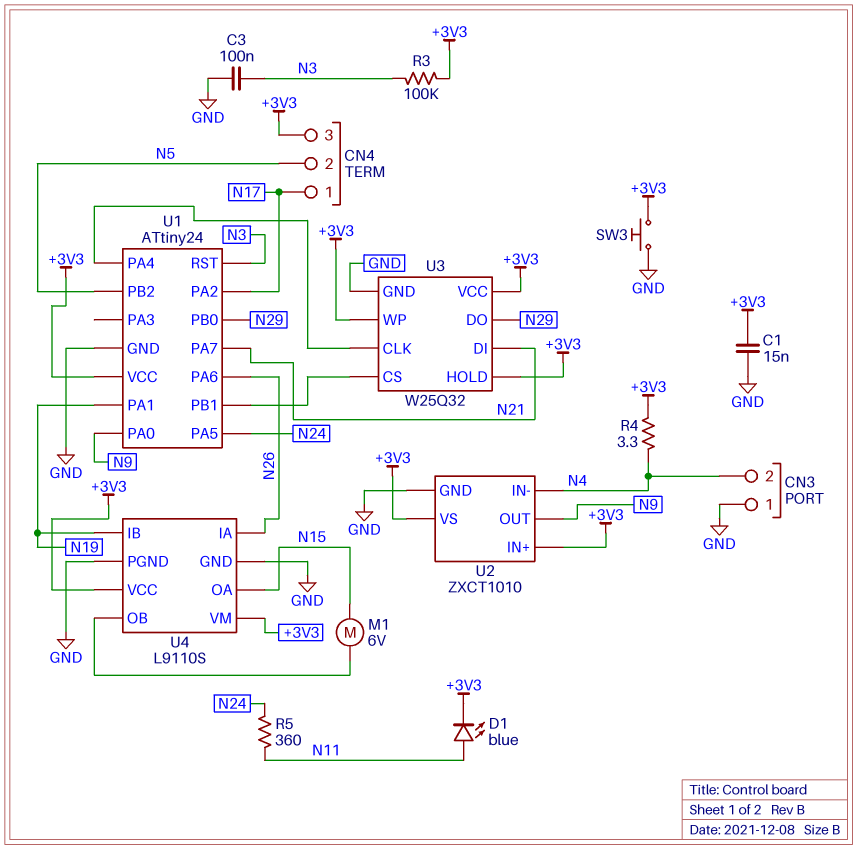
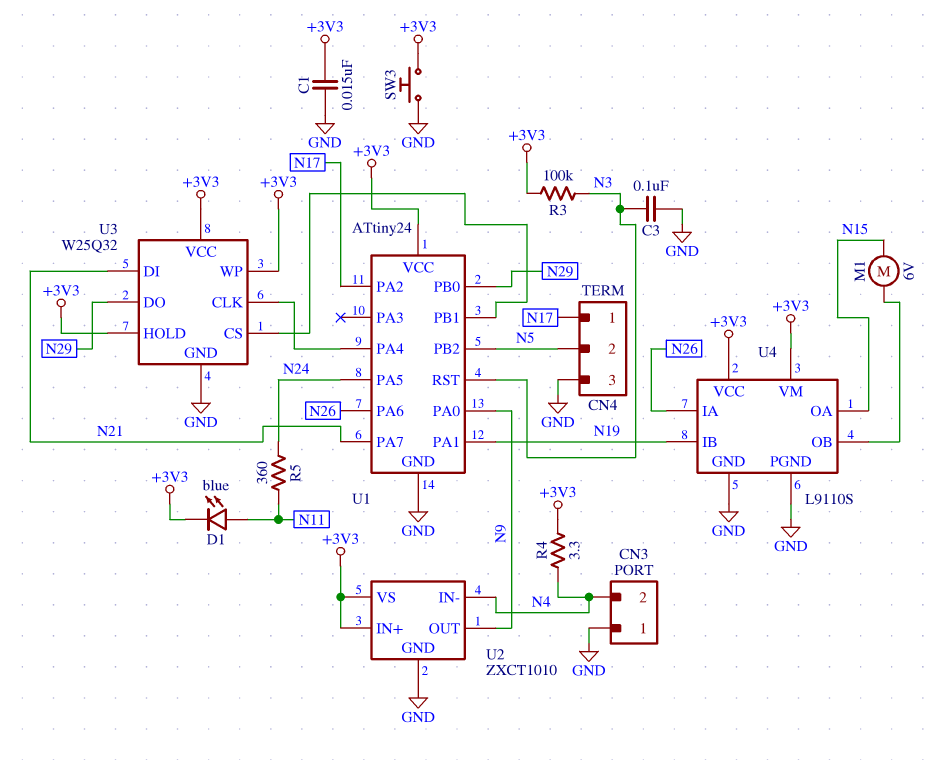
CN4 pin 3: +3V3 -> GND

